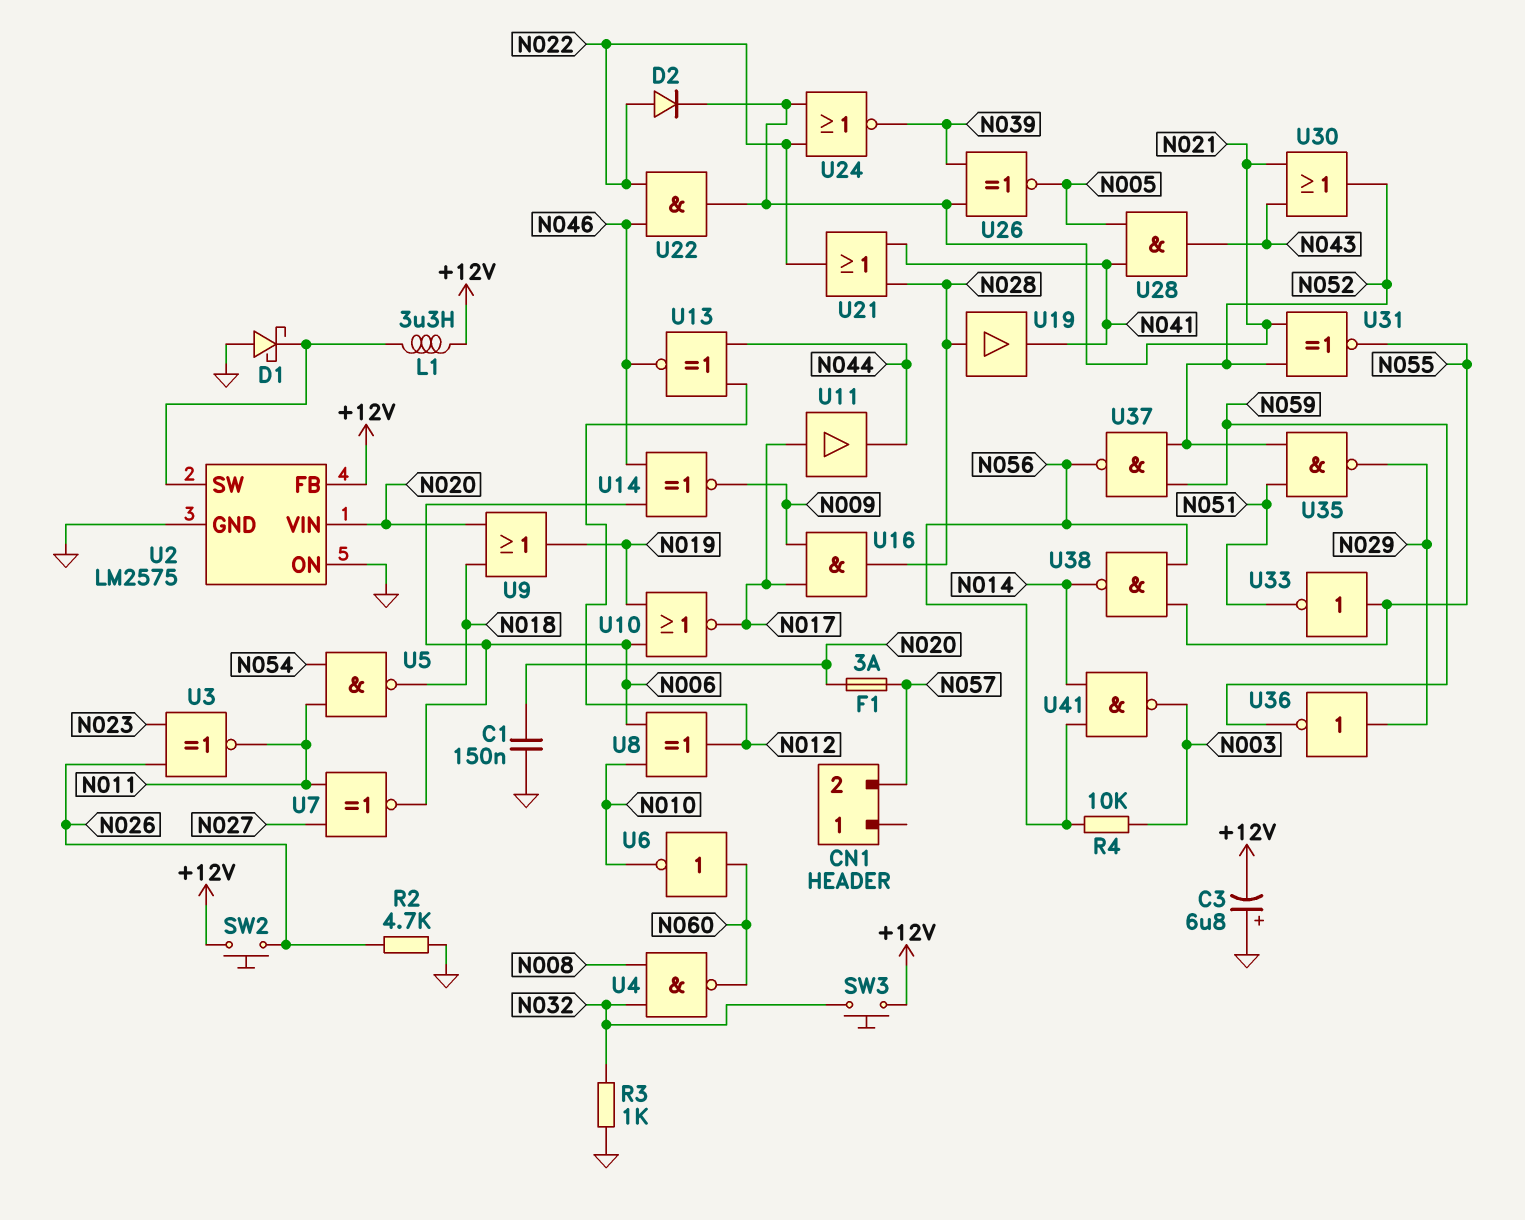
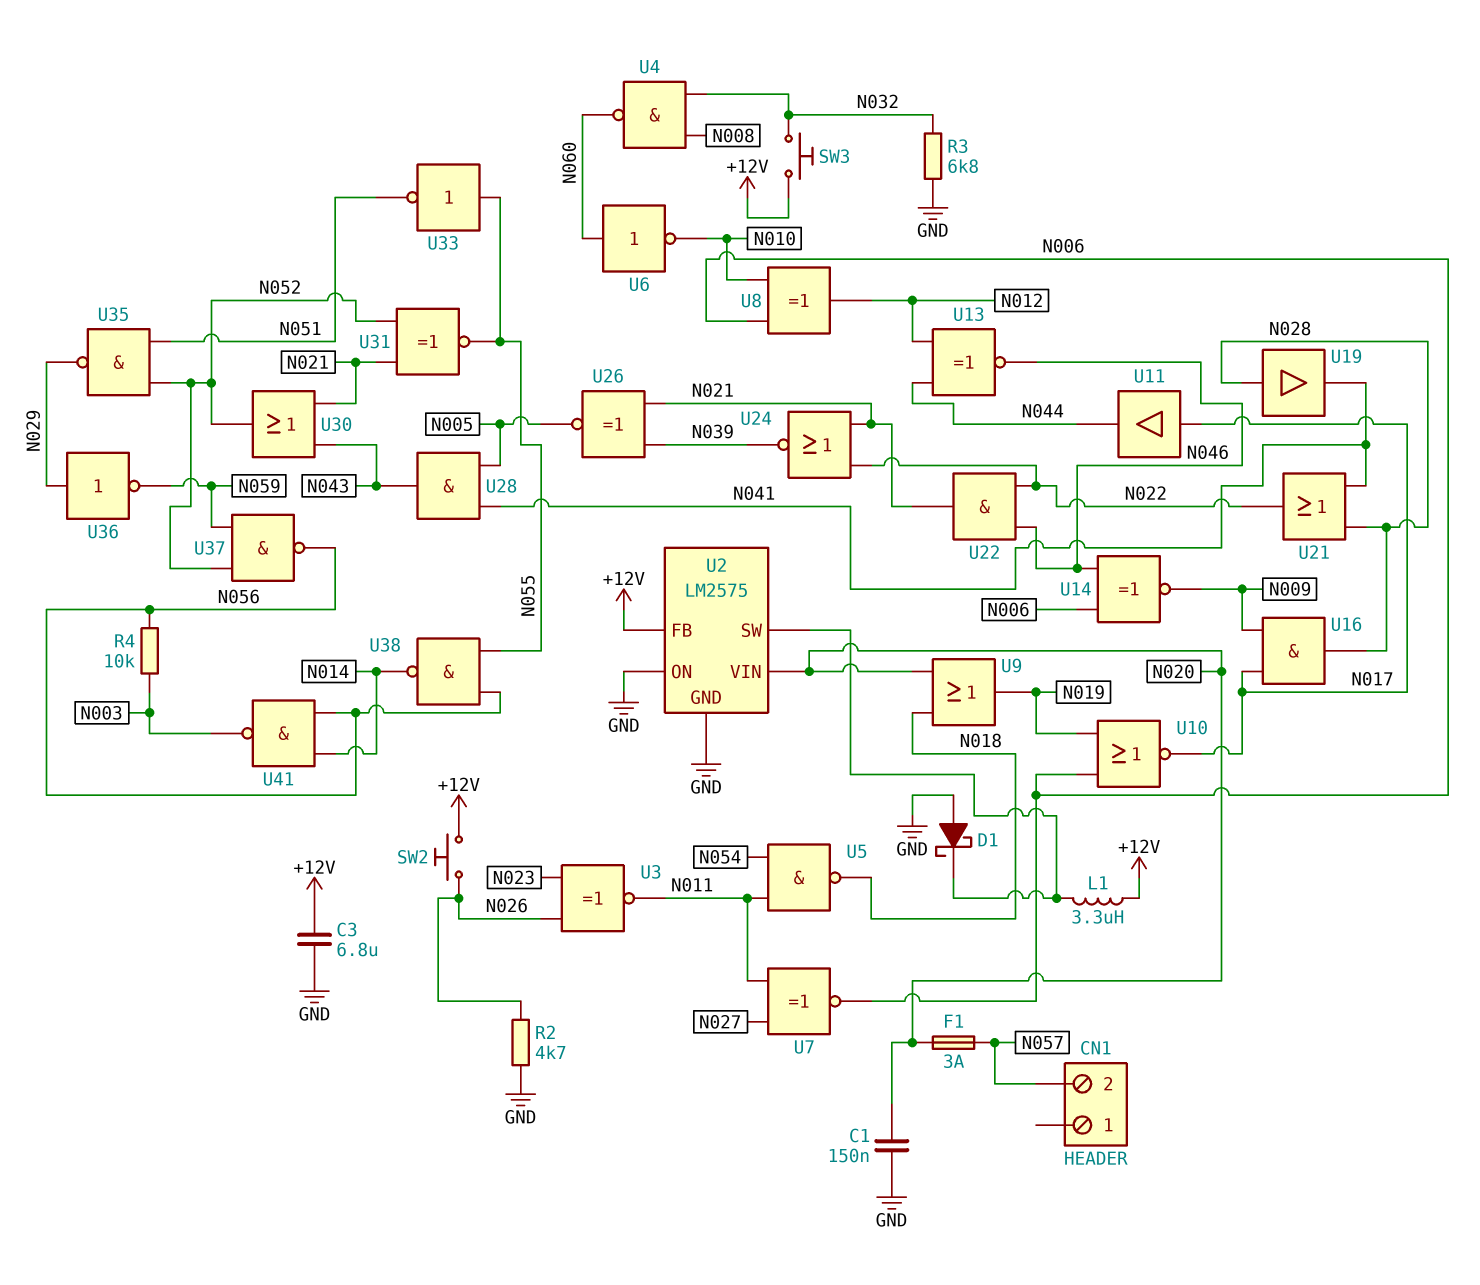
C3: 6.8uF (plus GND, minus +12V) -> 6.8uF (+12V, GND)
D2: diode (A N022, K N021) -> none
R3: 1k (GND, N032) -> 6.8k (GND, N032)

